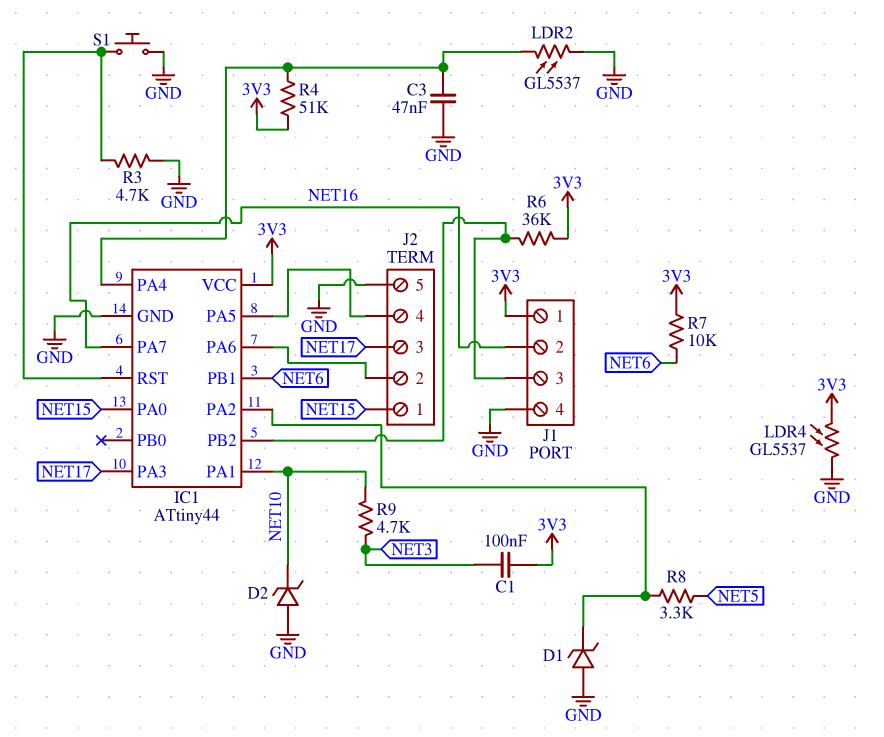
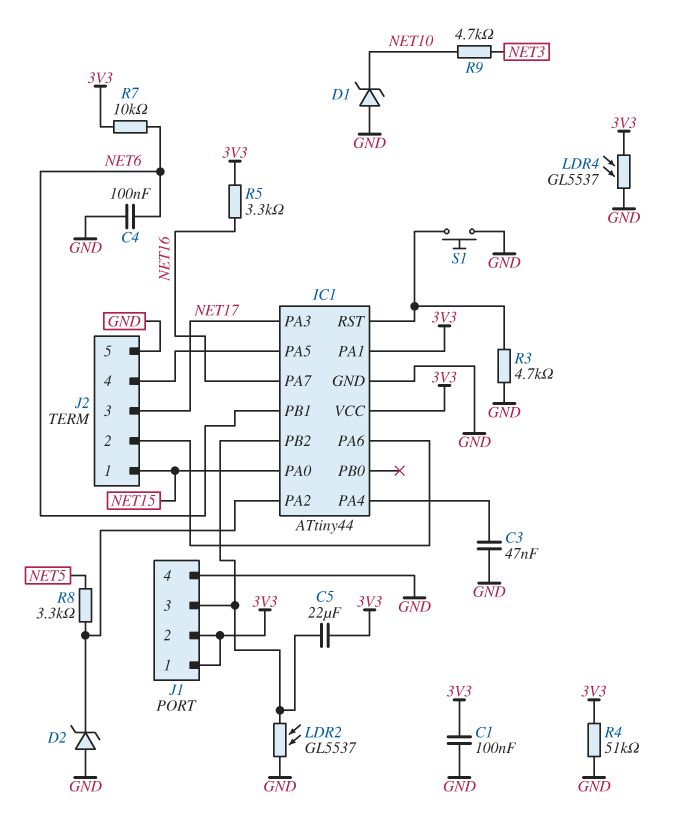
C1: 100nF (3V3, NET3) -> 100nF (3V3, GND)
C4: none -> 100nF (GND, NET6)
C5: none -> 22uF (3V3, IC1/PB2)
D1: zener (A GND, K IC1/PA2) -> zener (A GND, K NET10)
D2: zener (A GND, K NET10) -> zener (A GND, K IC1/PA2)
IC1 pin PA1: NET10 -> 3V3
J1 pin 2: NET16 -> 3V3
LDR2: GL5537 (GND, IC1/PA4) -> GL5537 (GND, IC1/PB2)
R4: 51k (3V3, IC1/PA4) -> 51k (3V3, GND)
R5: none -> 3.3k (3V3, NET16)
R6: 36k (3V3, IC1/PB2) -> none

